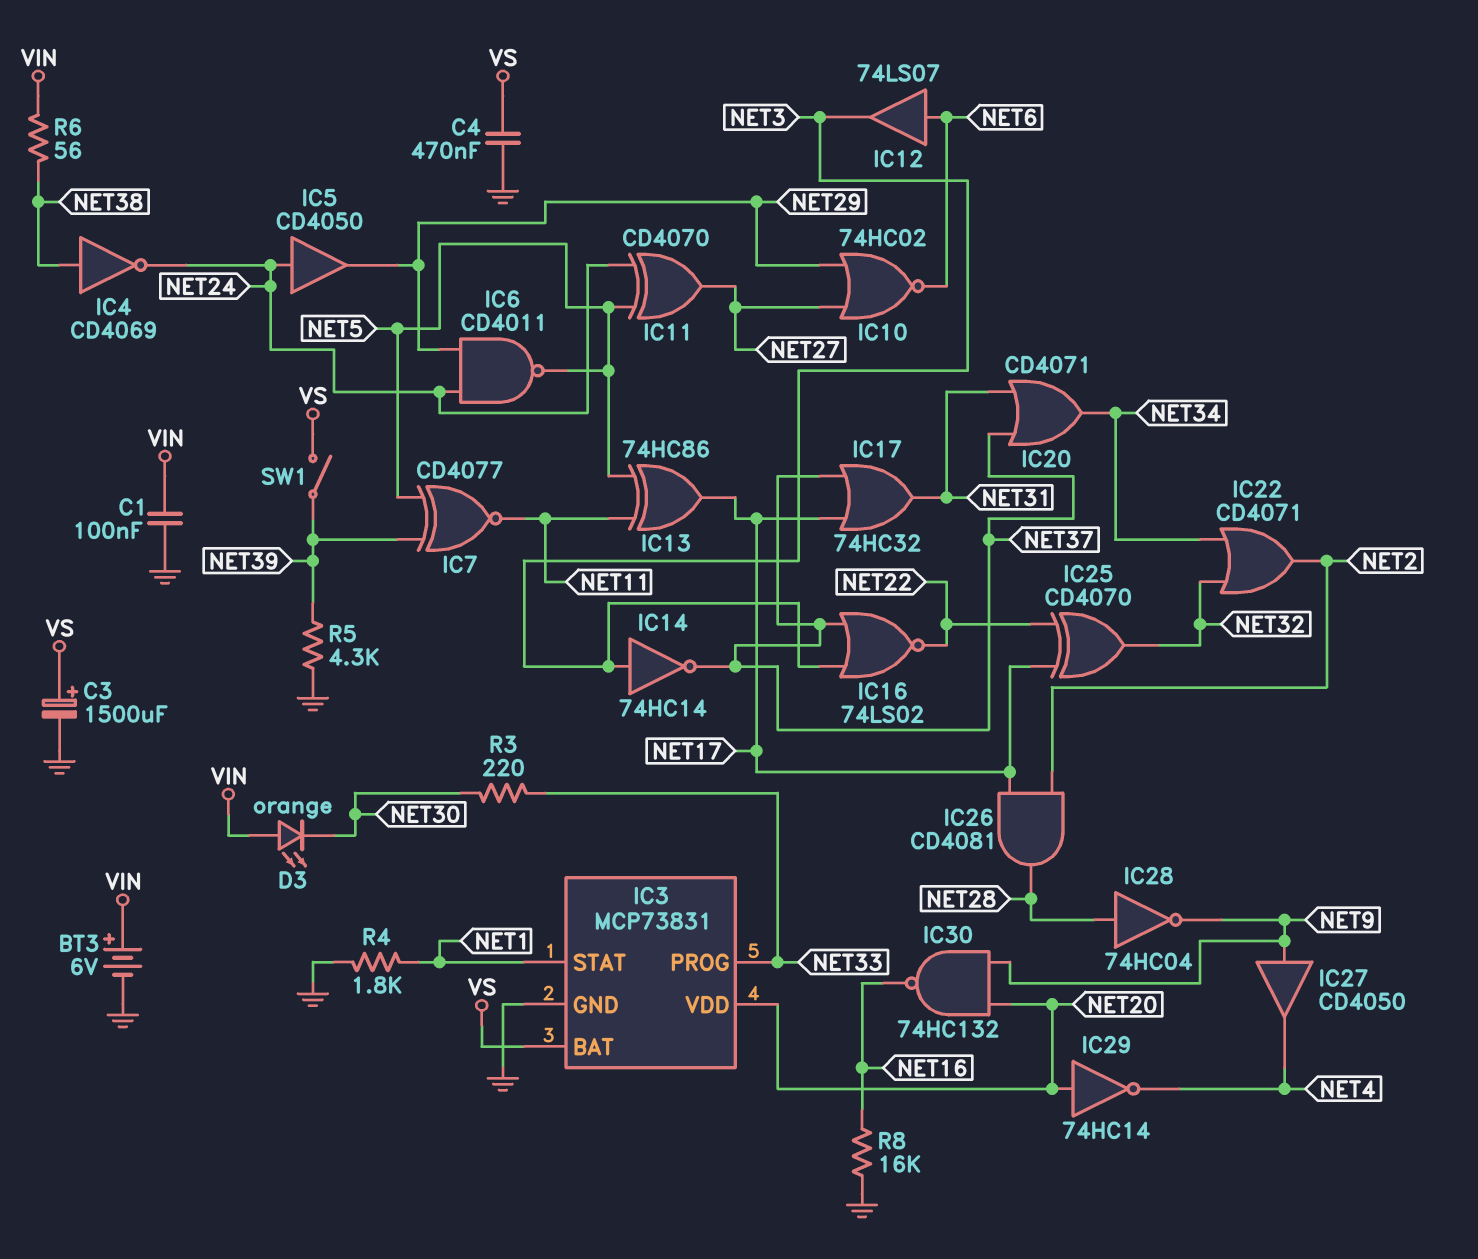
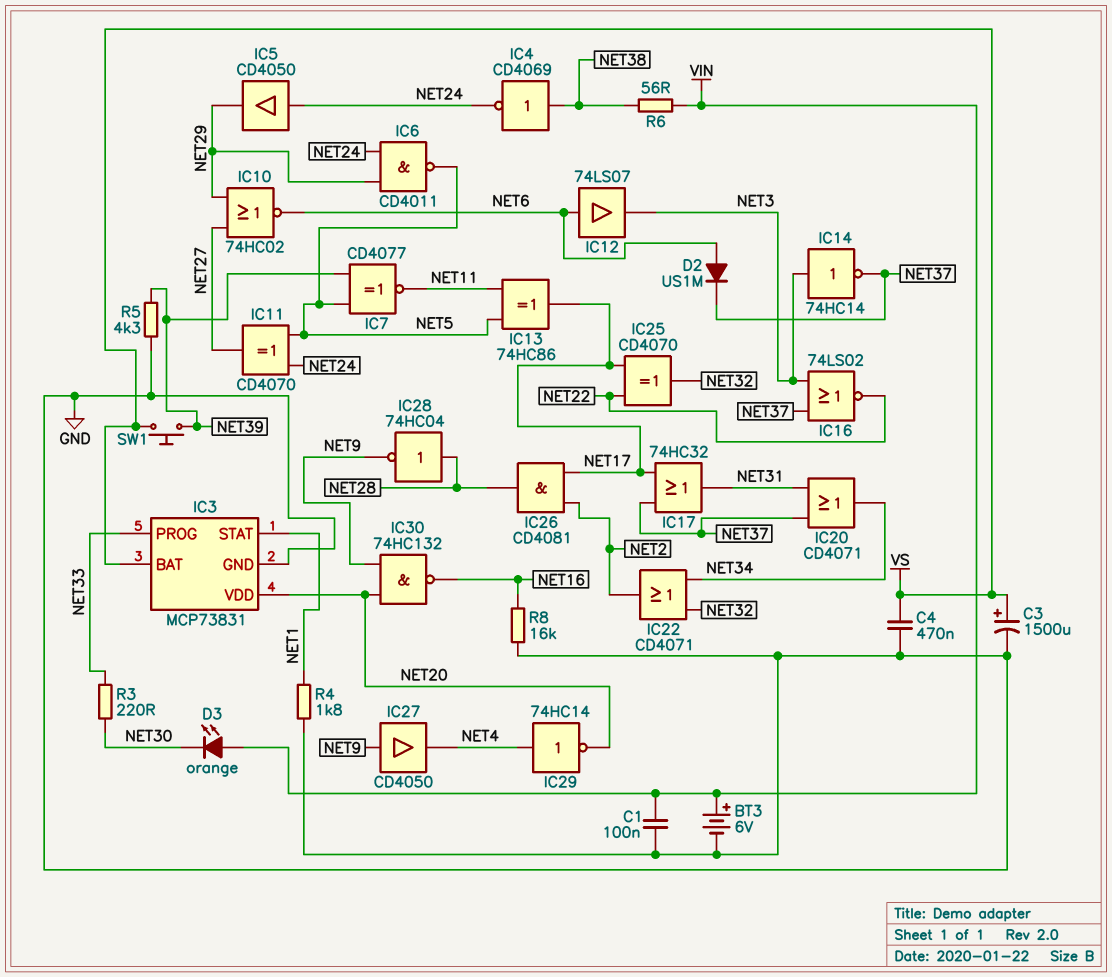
D2: none -> diode US1M (A NET6, K NET37)
IC29: NOT 74HC14 (in NET20, out NET4) -> NOT 74HC14 (in NET4, out NET20)
SW1: switch (NET39, VS) -> button (NET39, VS)

